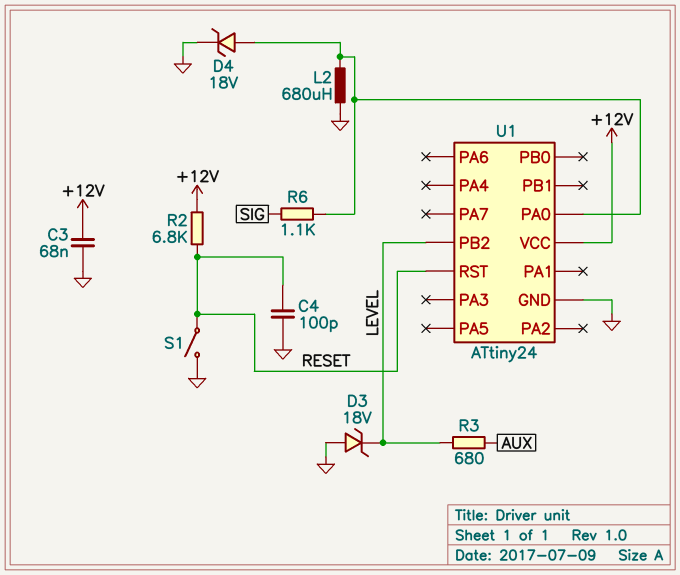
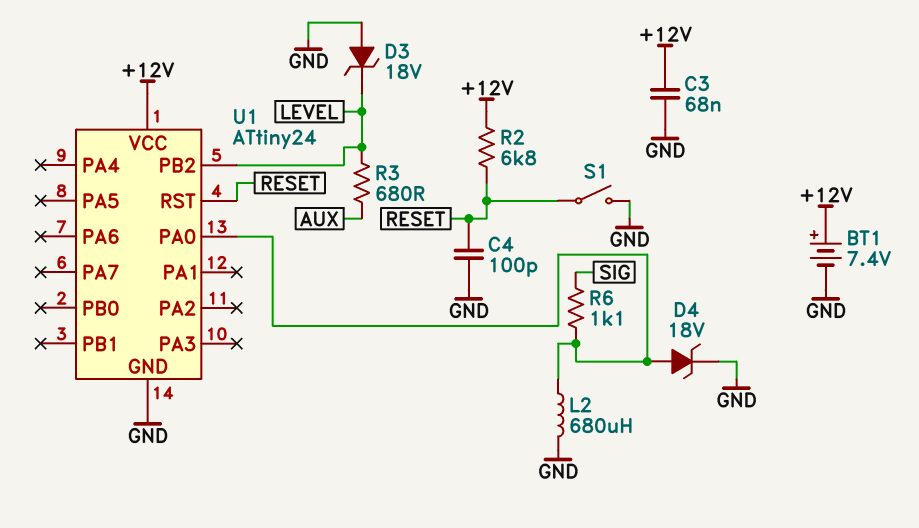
BT1: none -> 7.4V (plus +12V, minus GND)

